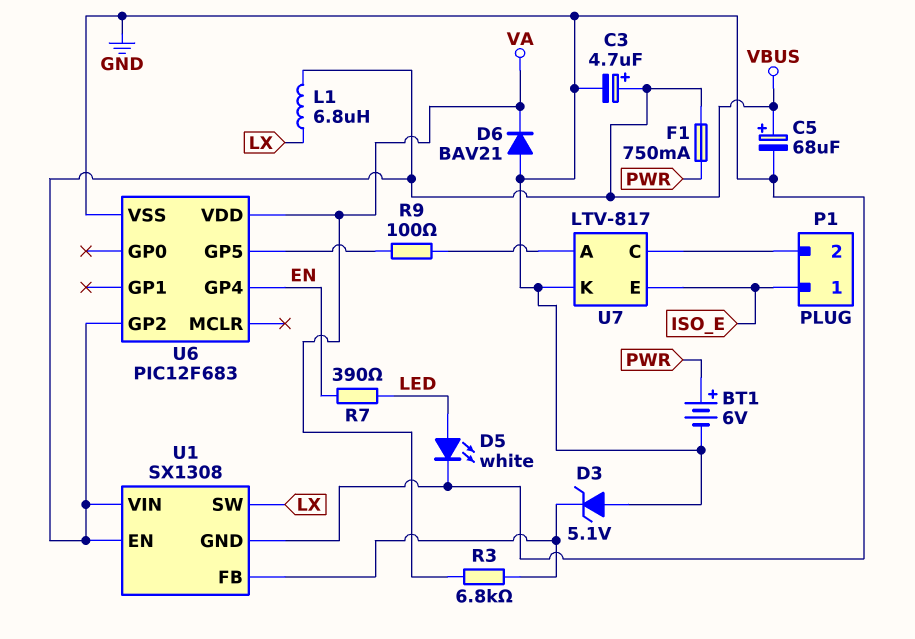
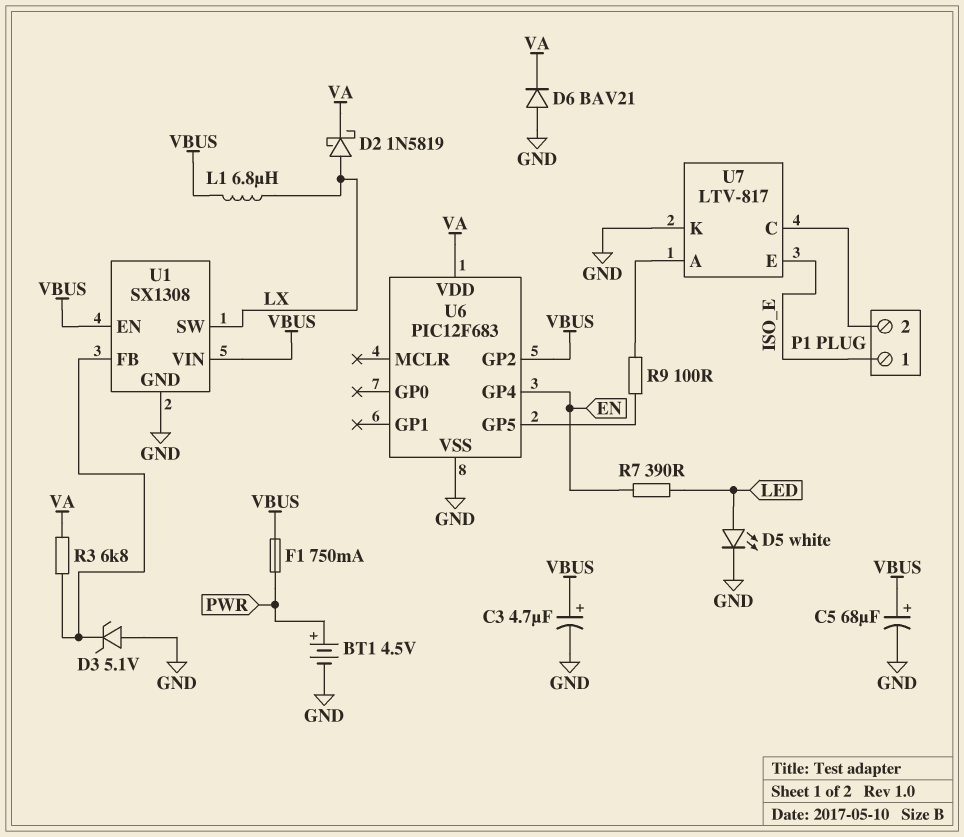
BT1: 6V (plus PWR, minus GND) -> 4.5V (plus PWR, minus GND)
D2: none -> schottky 1N5819 (A LX, K VA)

